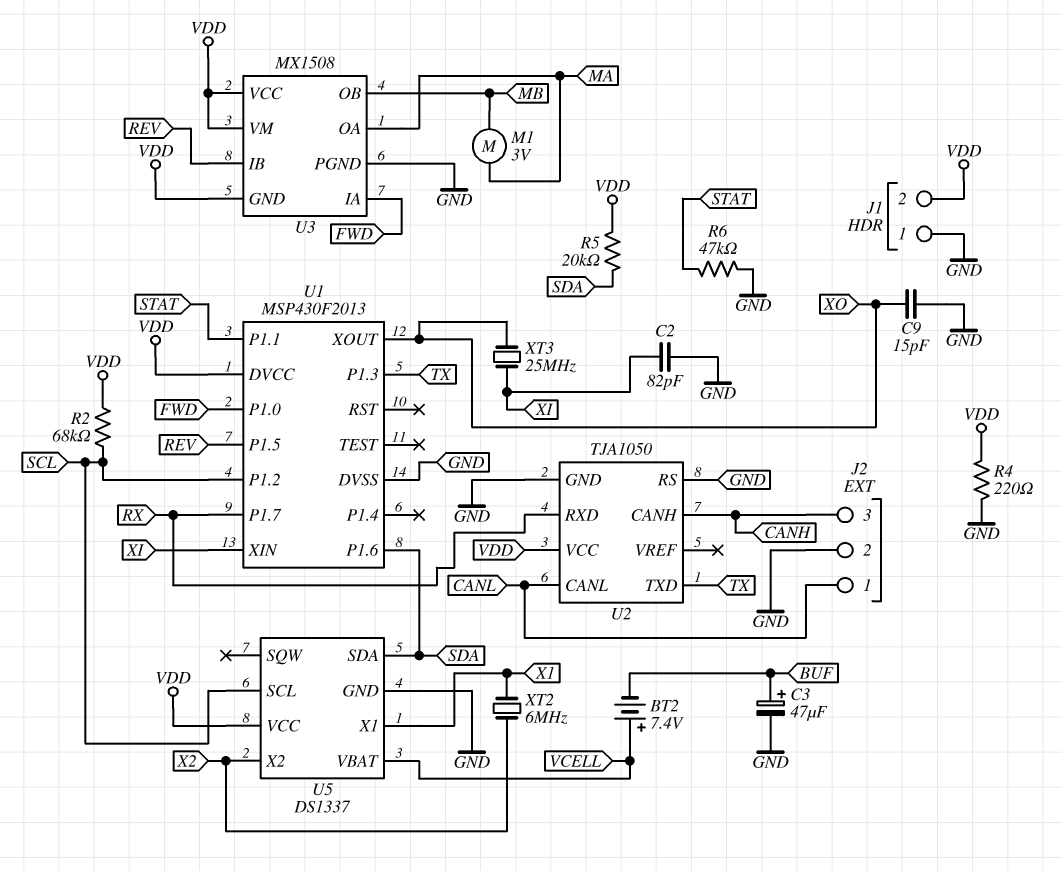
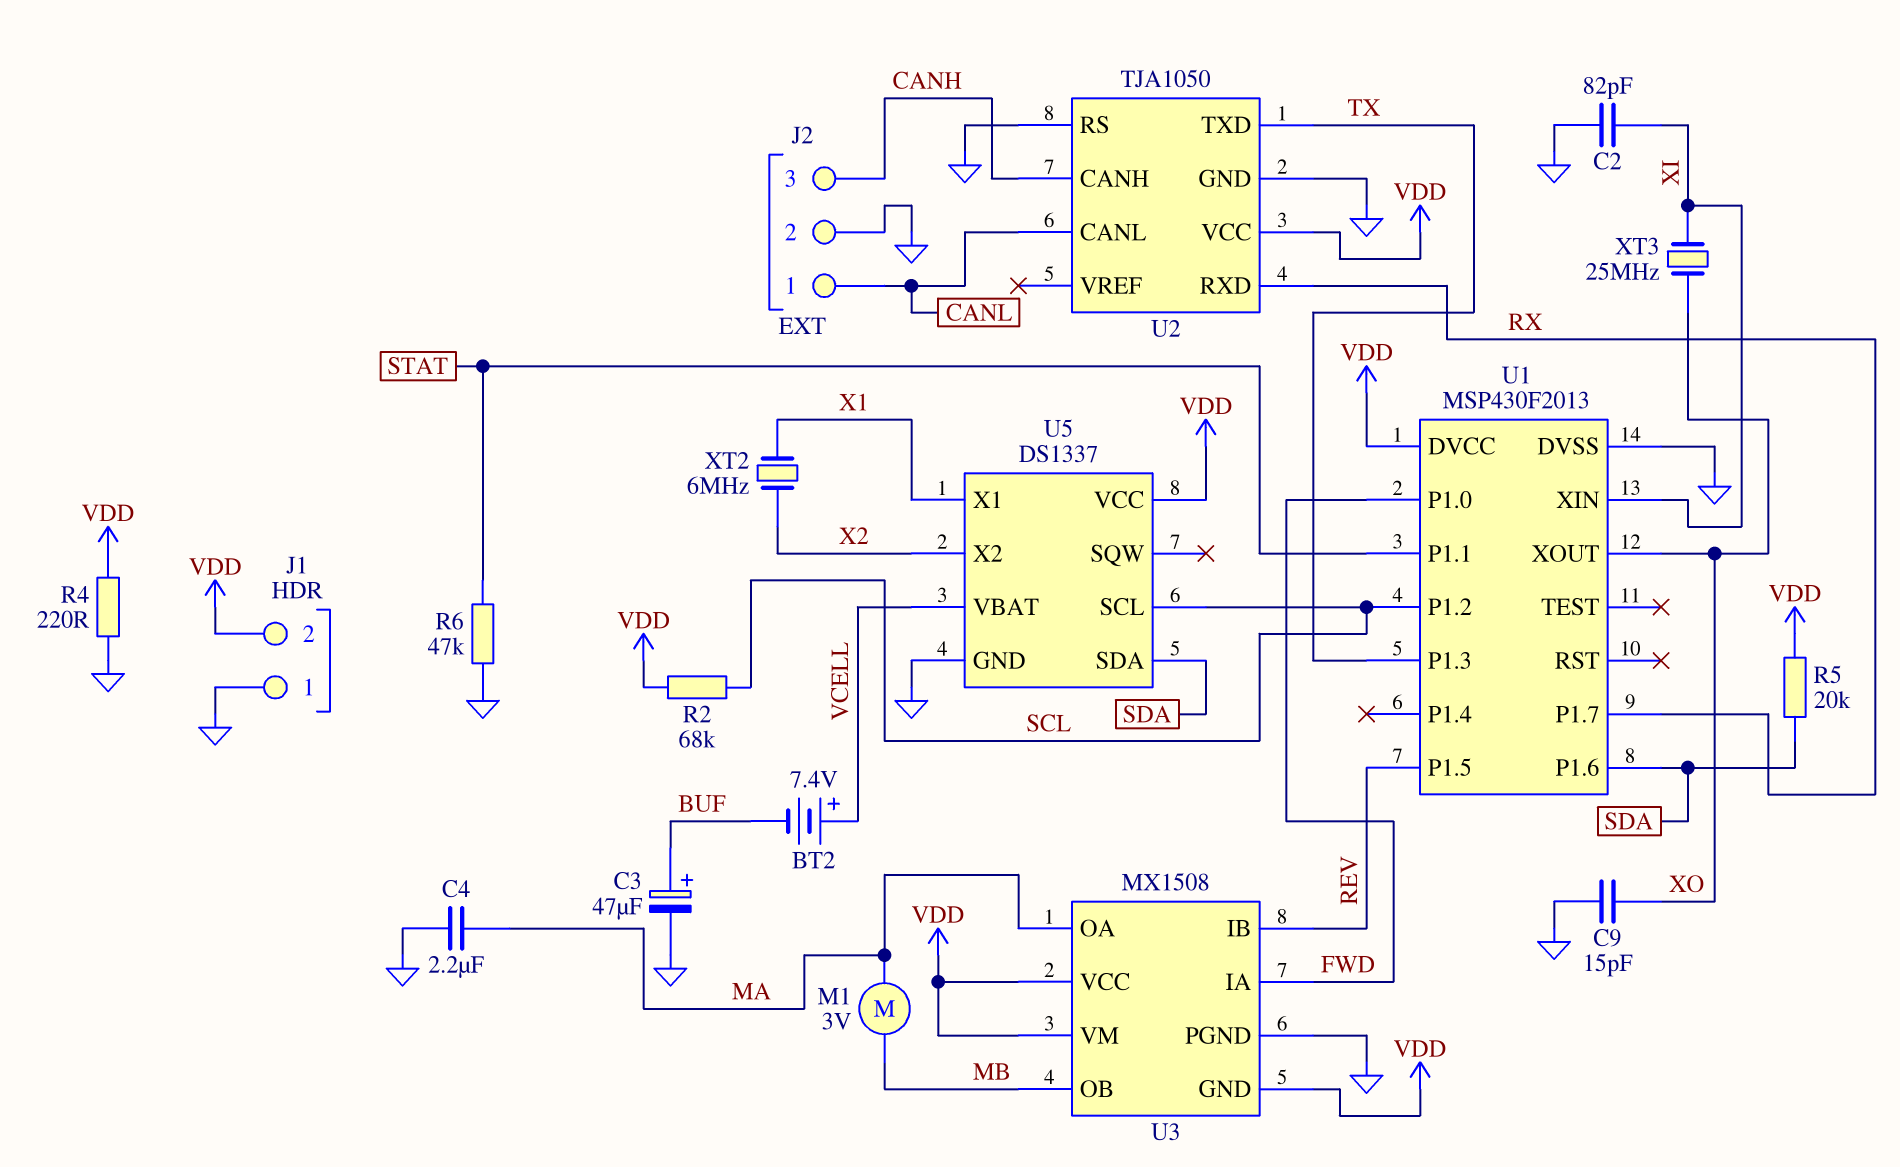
C4: none -> 2.2uF (GND, MA)

